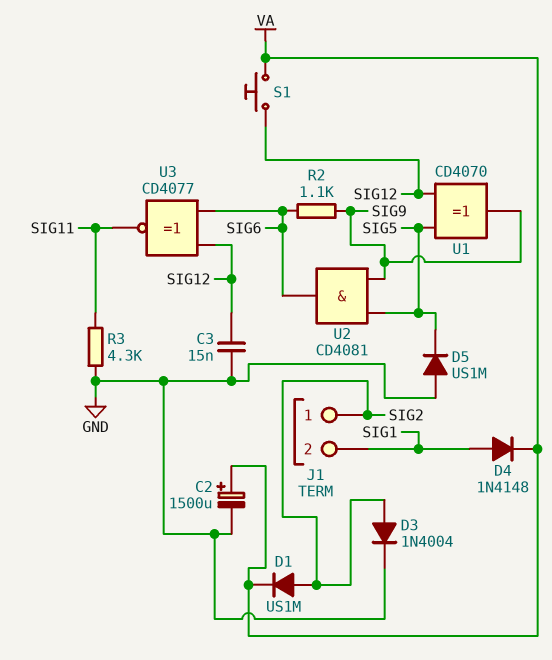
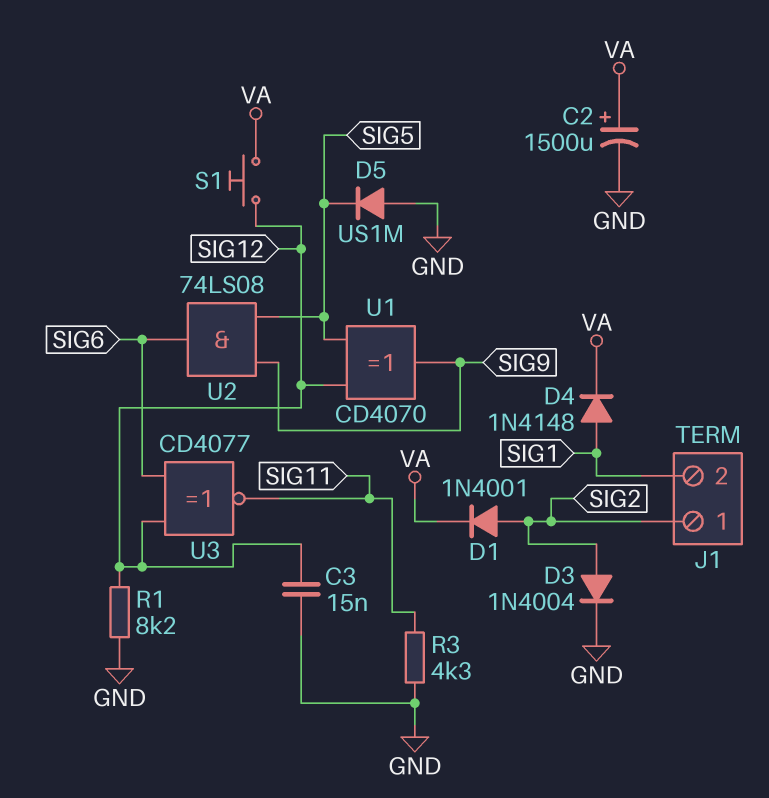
D1: diode US1M (A SIG2, K VA) -> diode 1N4001 (A SIG2, K VA)
R1: none -> 8.2k (GND, SIG12)
R2: 1.1k (SIG6, SIG9) -> none
U2: AND CD4081 (in SIG5, in SIG9, out SIG6) -> AND 74LS08 (in SIG5, in SIG9, out SIG6)

